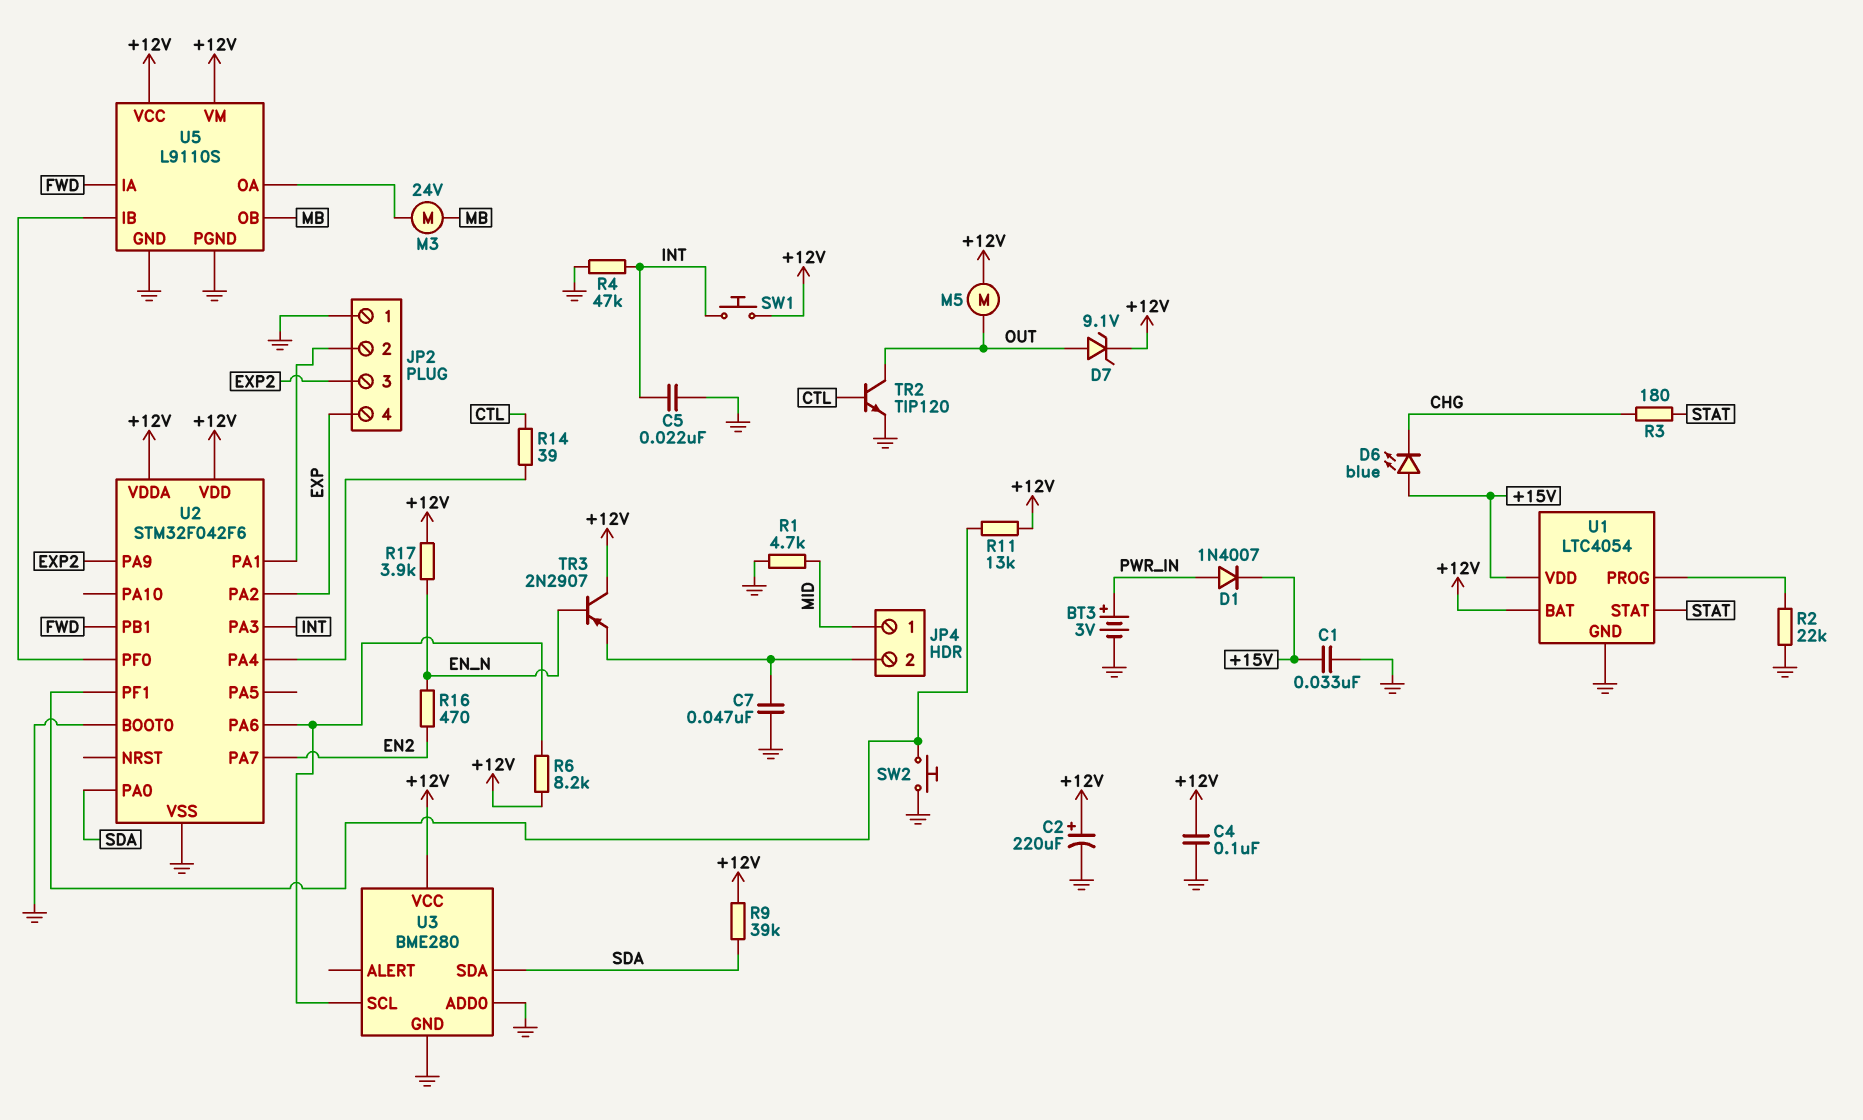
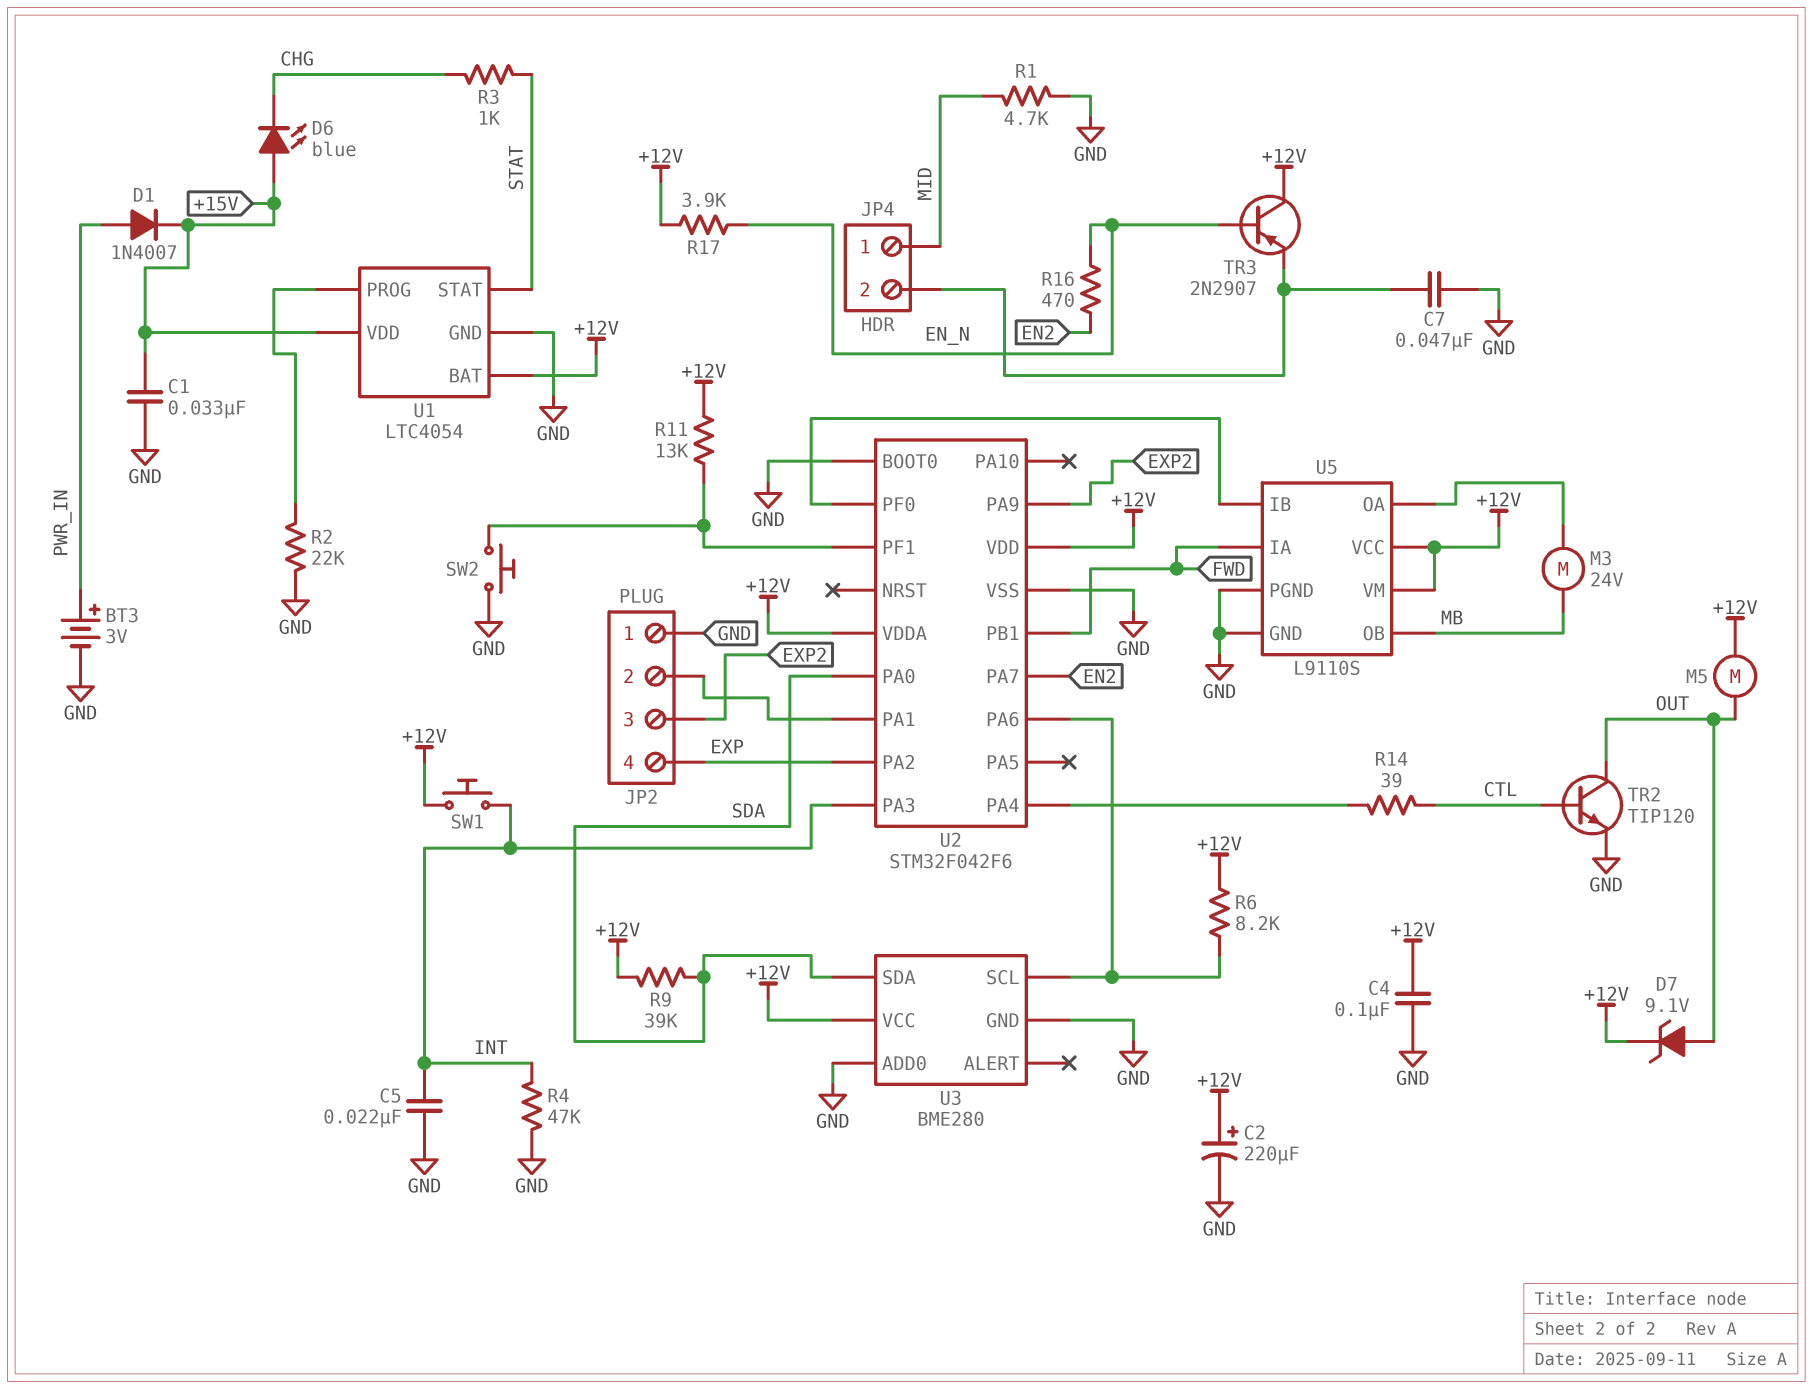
R3: 180 (CHG, STAT) -> 1k (CHG, STAT)

